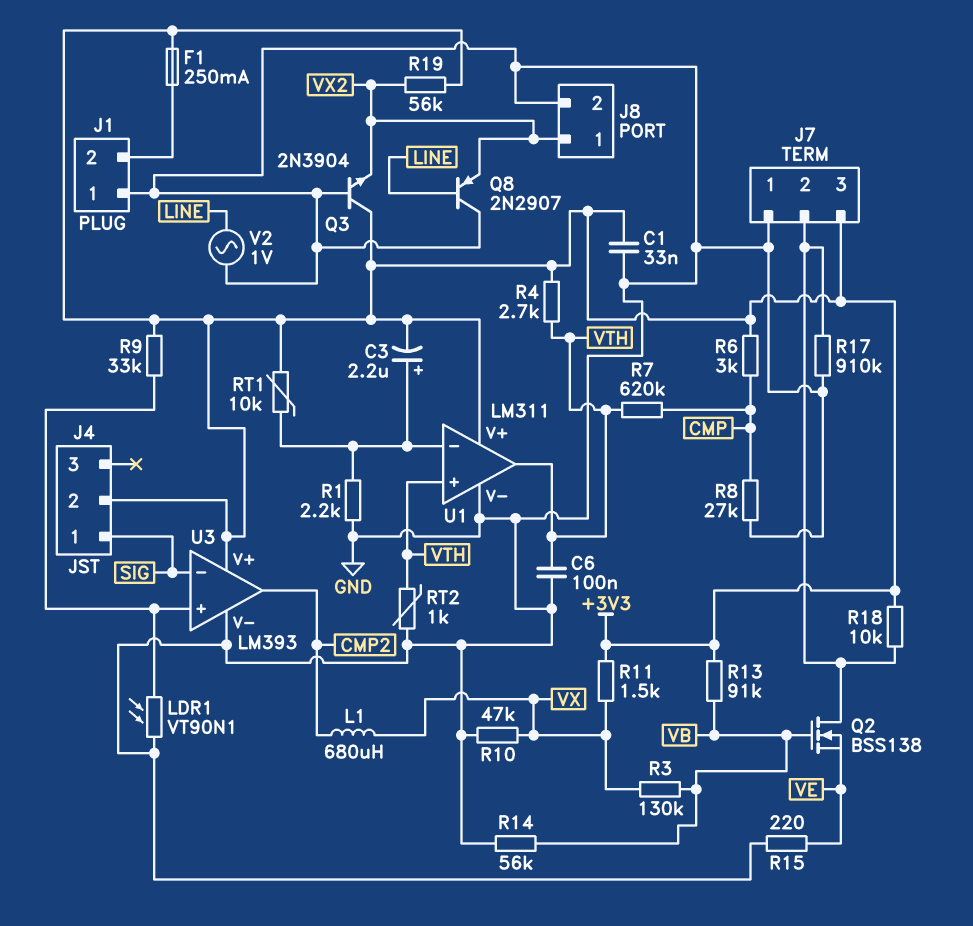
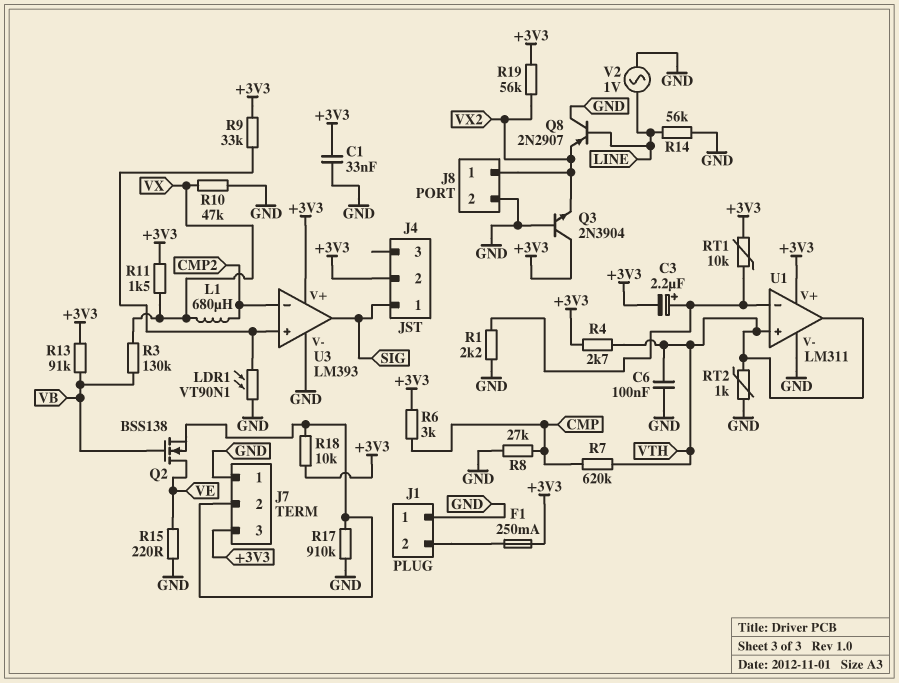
Q2: NMOS BSS138 (G VB, D J7/2, S VE) -> NMOS BSS138 (G VB, D VE, S J7/2)
R14: 56k (GND, VB) -> 56k (GND, LINE)
U3 pin in-: SIG -> CMP2
U3 pin out: CMP2 -> SIG

